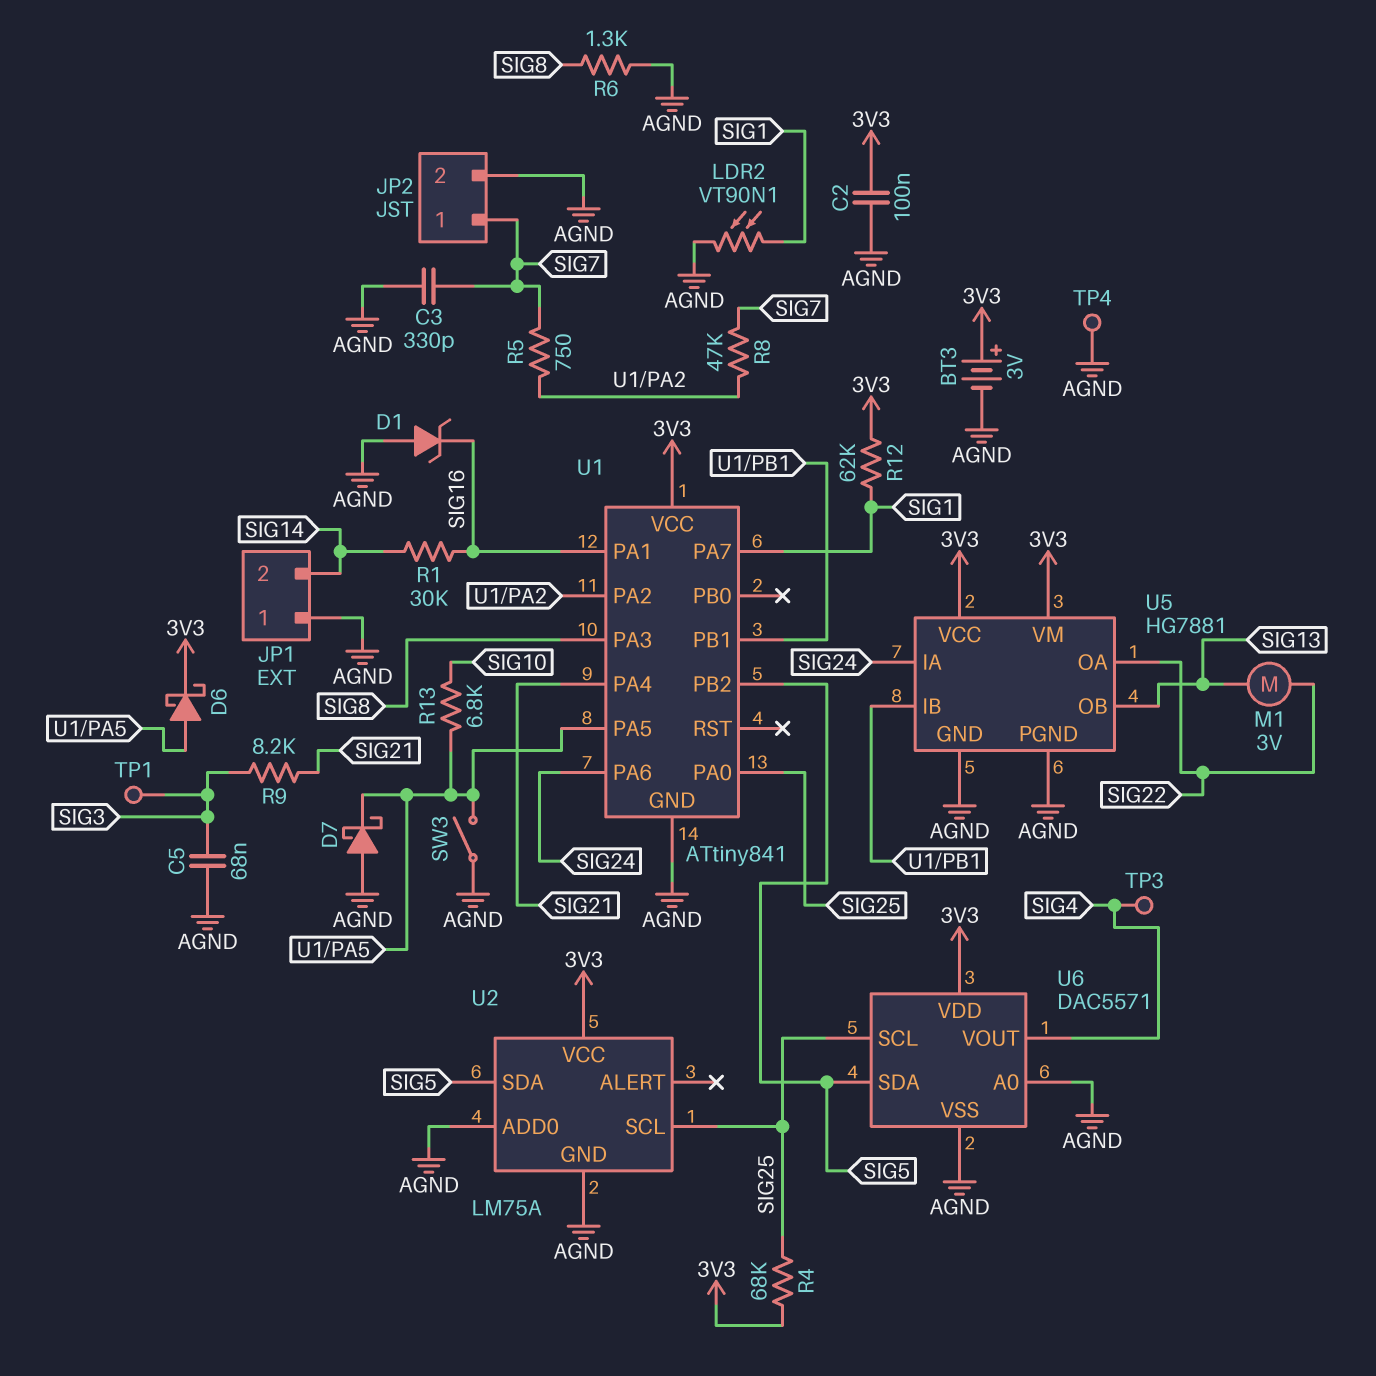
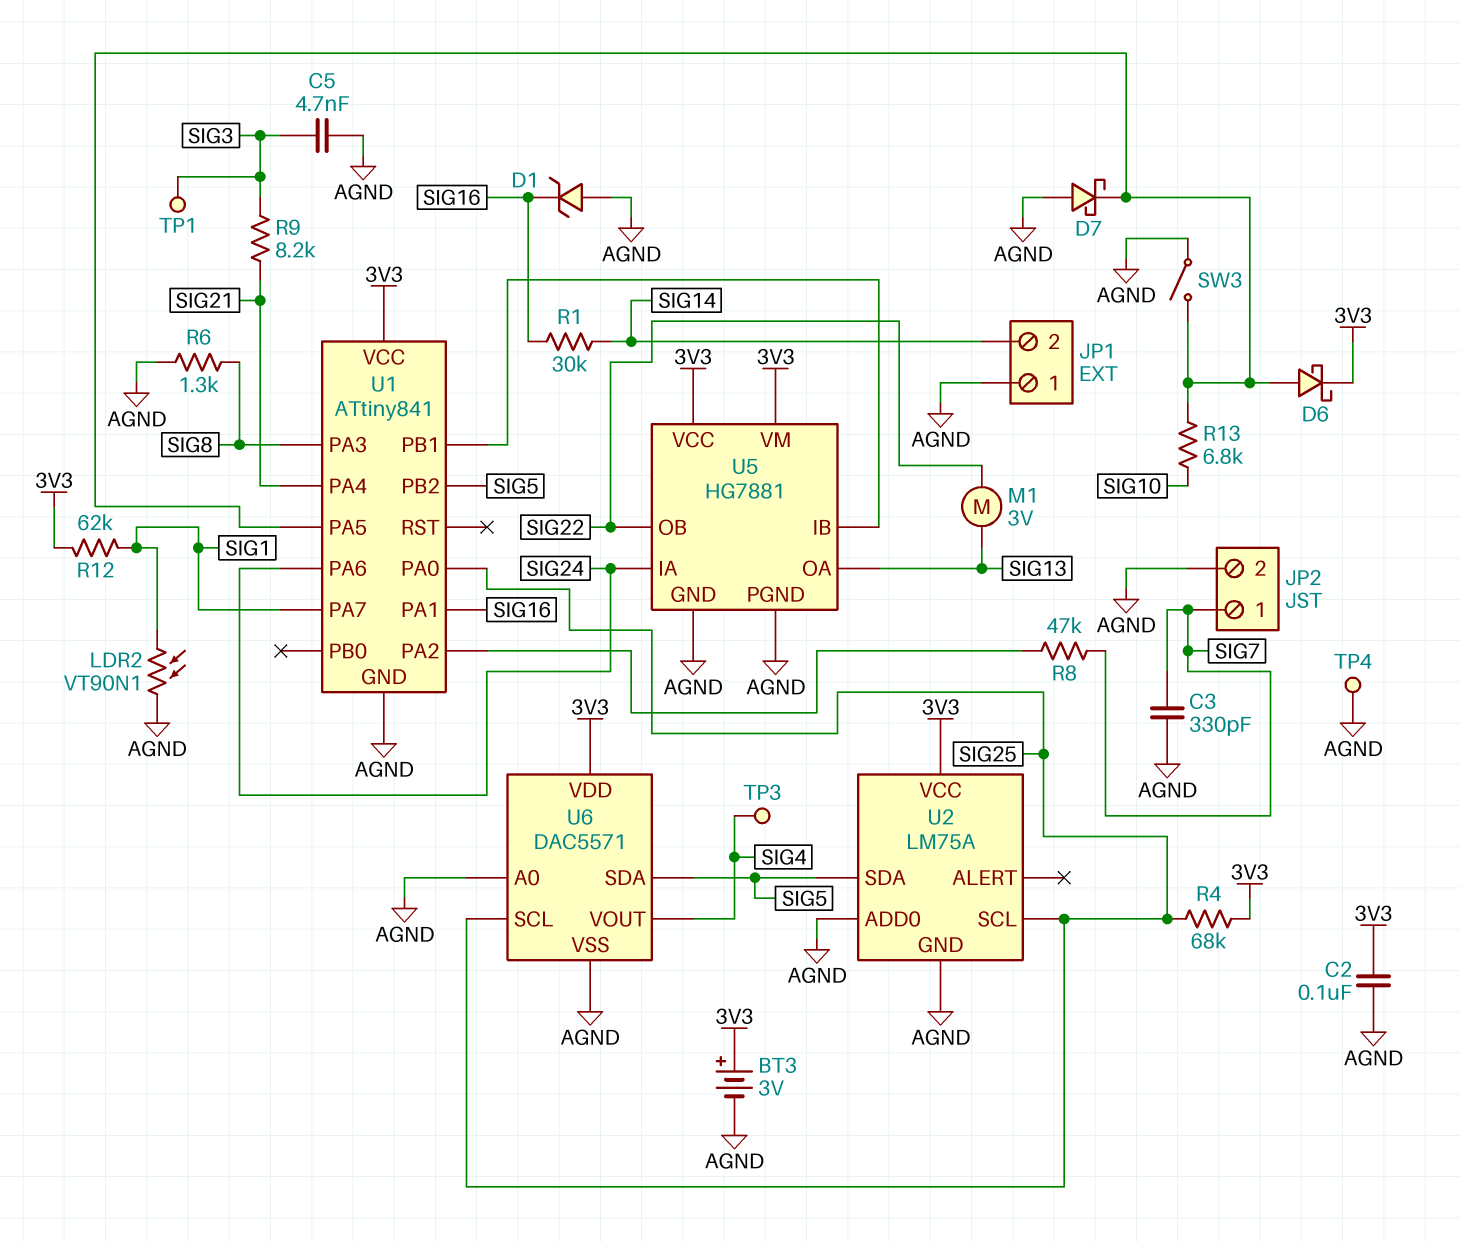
C5: 68nF (AGND, SIG3) -> 4.7nF (AGND, SIG3)
R5: 750 (SIG7, U1/PA2) -> none
U5 pin OA: SIG22 -> SIG13
U5 pin OB: SIG13 -> SIG22

